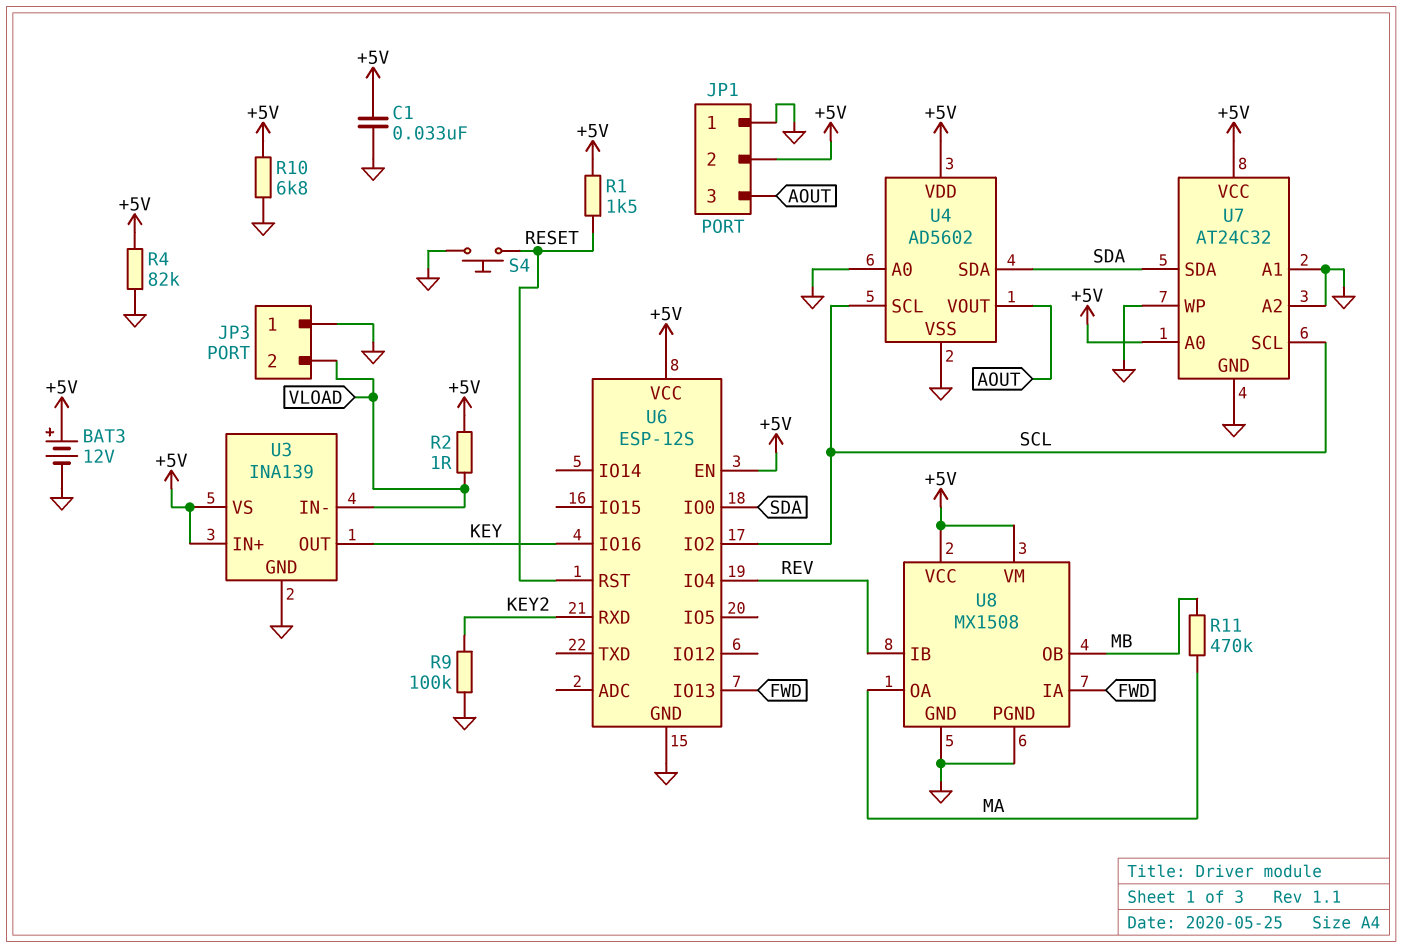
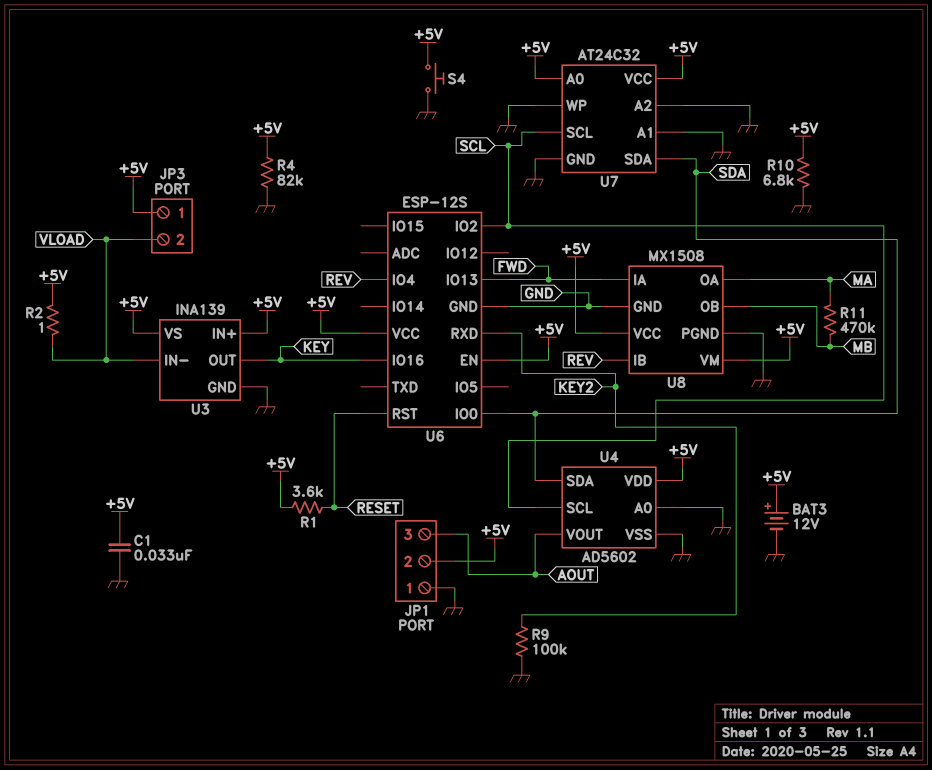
JP3 pin 1: GND -> +5V
R1: 1.5k (+5V, RESET) -> 3.6k (+5V, RESET)
S4: button (GND, RESET) -> button (+5V, GND)

